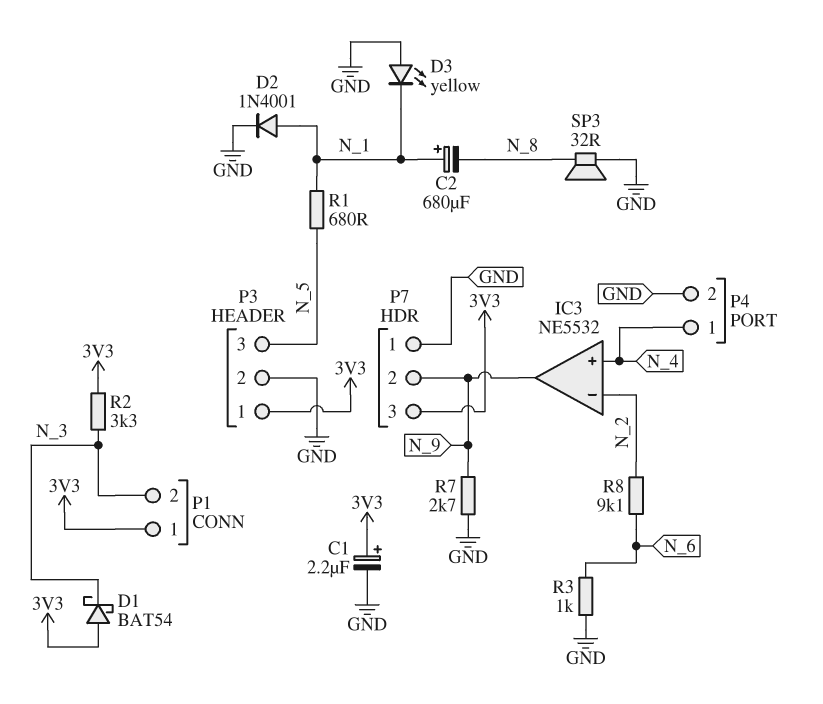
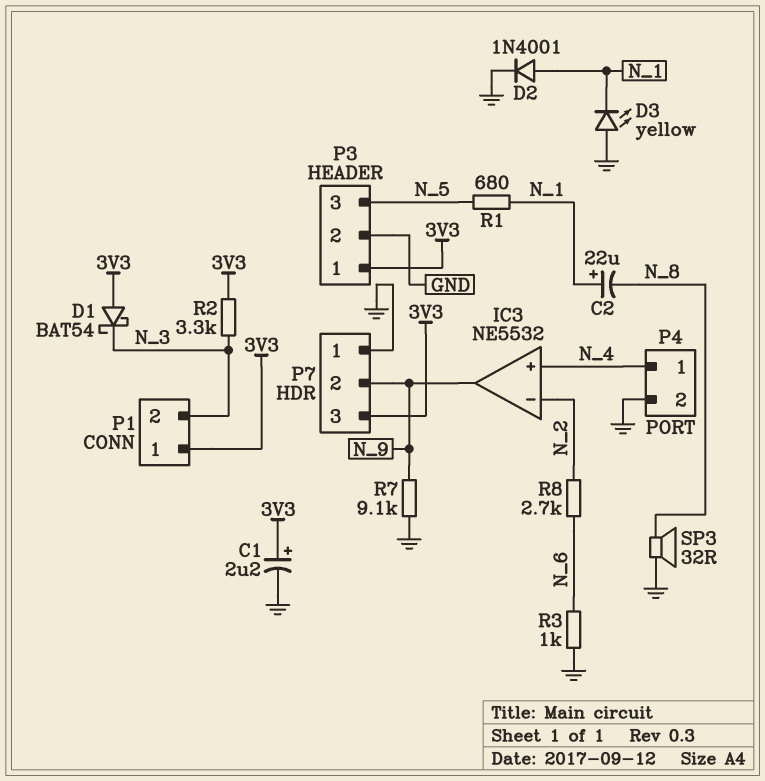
C2: 680uF (plus N_1, minus N_8) -> 22uF (plus N_1, minus N_8)
R7: 2.7k (GND, N_9) -> 9.1k (GND, N_9)
R8: 9.1k (N_2, N_6) -> 2.7k (N_2, N_6)

